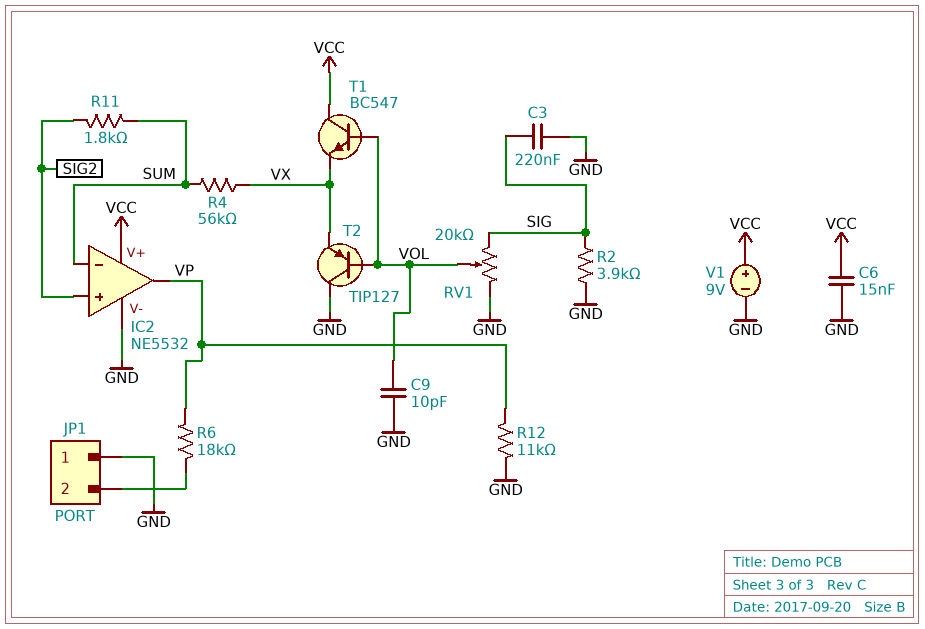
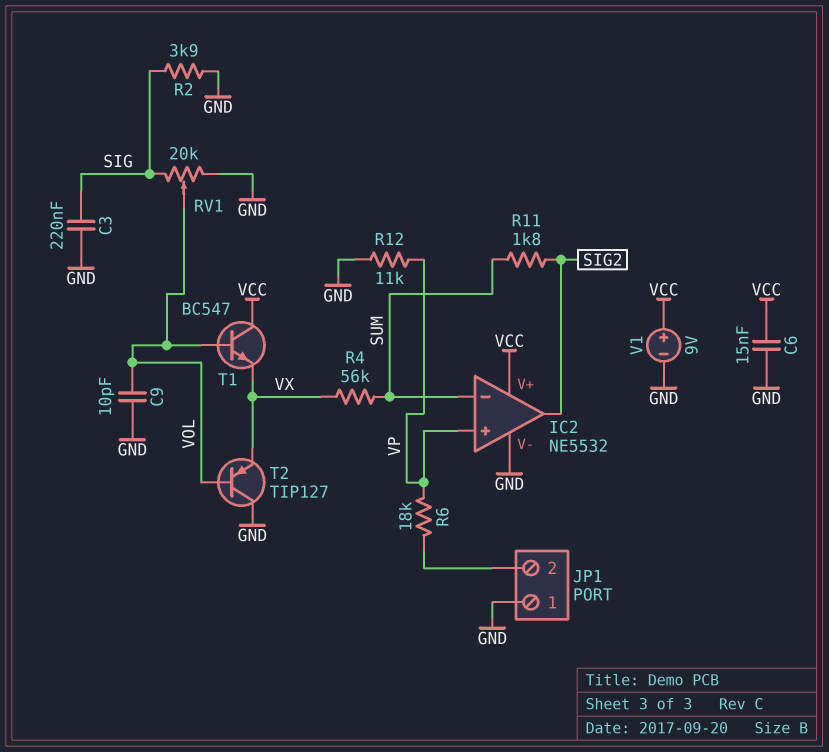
IC2 pin in+: SIG2 -> VP
IC2 pin out: VP -> SIG2

